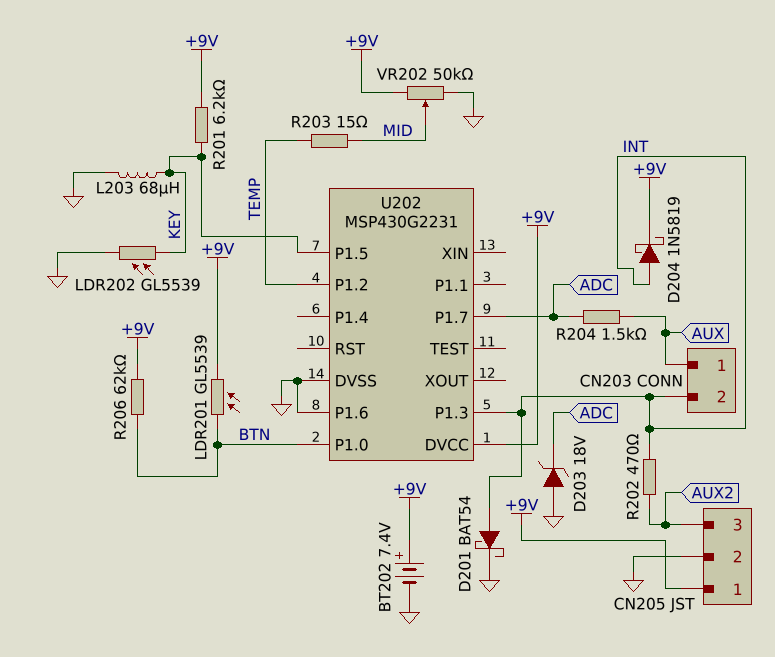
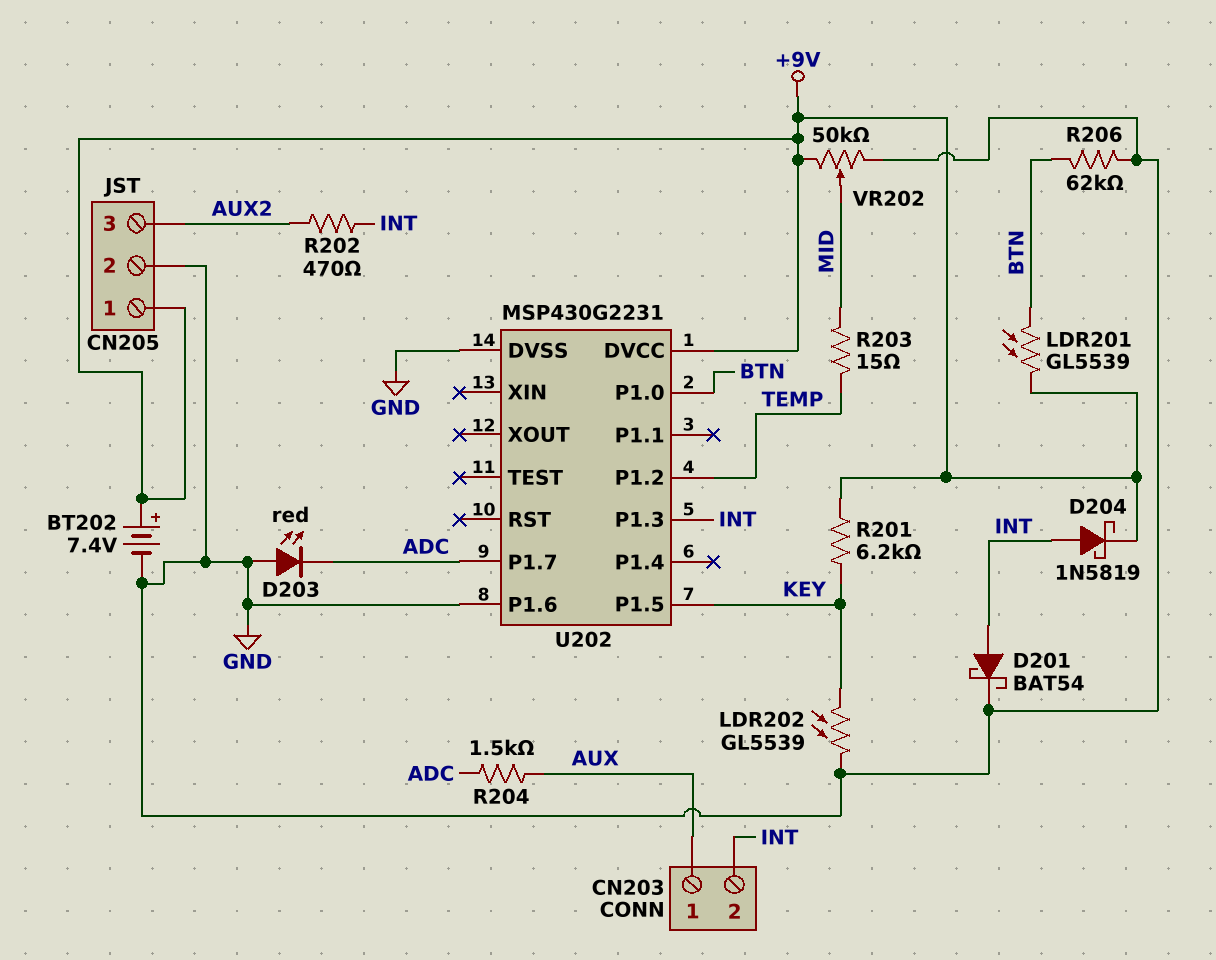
D203: zener 18V (A GND, K ADC) -> LED red (A GND, K ADC)
L203: 68uH (GND, KEY) -> none
R206: 62k (+9V, BTN) -> 62k (BTN, GND)

